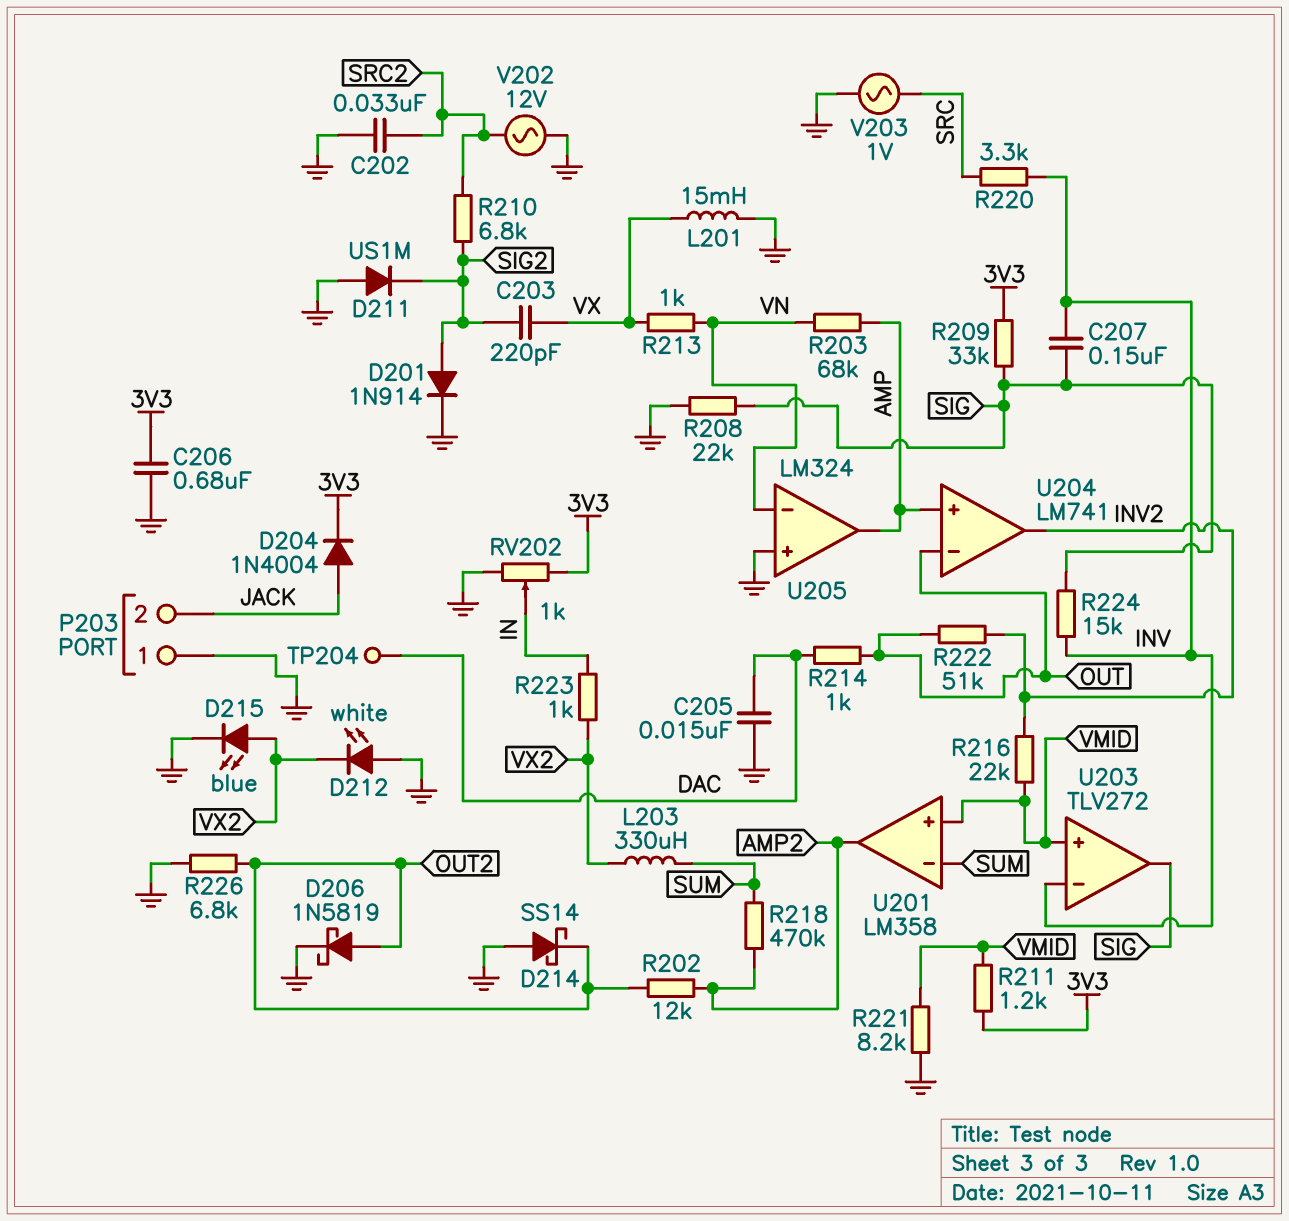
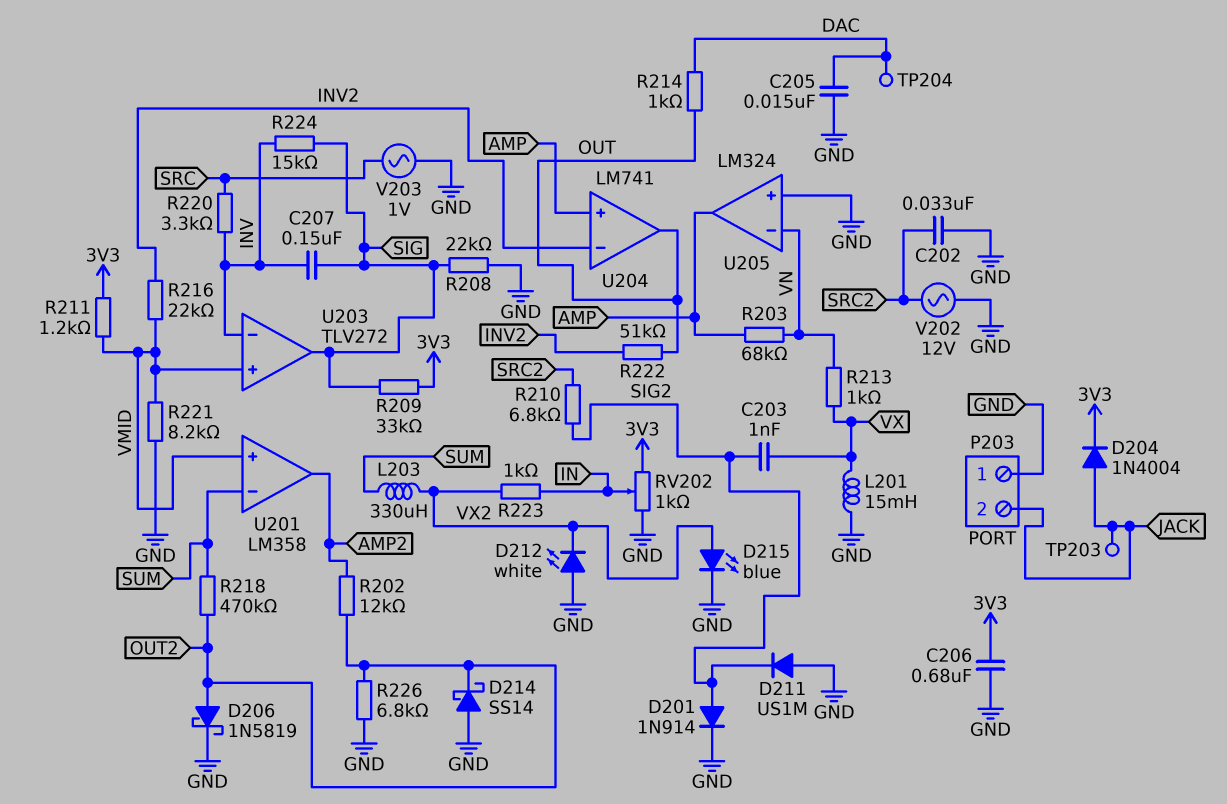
C203: 220pF (SIG2, VX) -> 1nF (SIG2, VX)
R218: 470k (AMP2, SUM) -> 470k (OUT2, SUM)
TP203: none -> test point (JACK)
U204 pin in-: OUT -> INV2
U204 pin out: INV2 -> OUT

